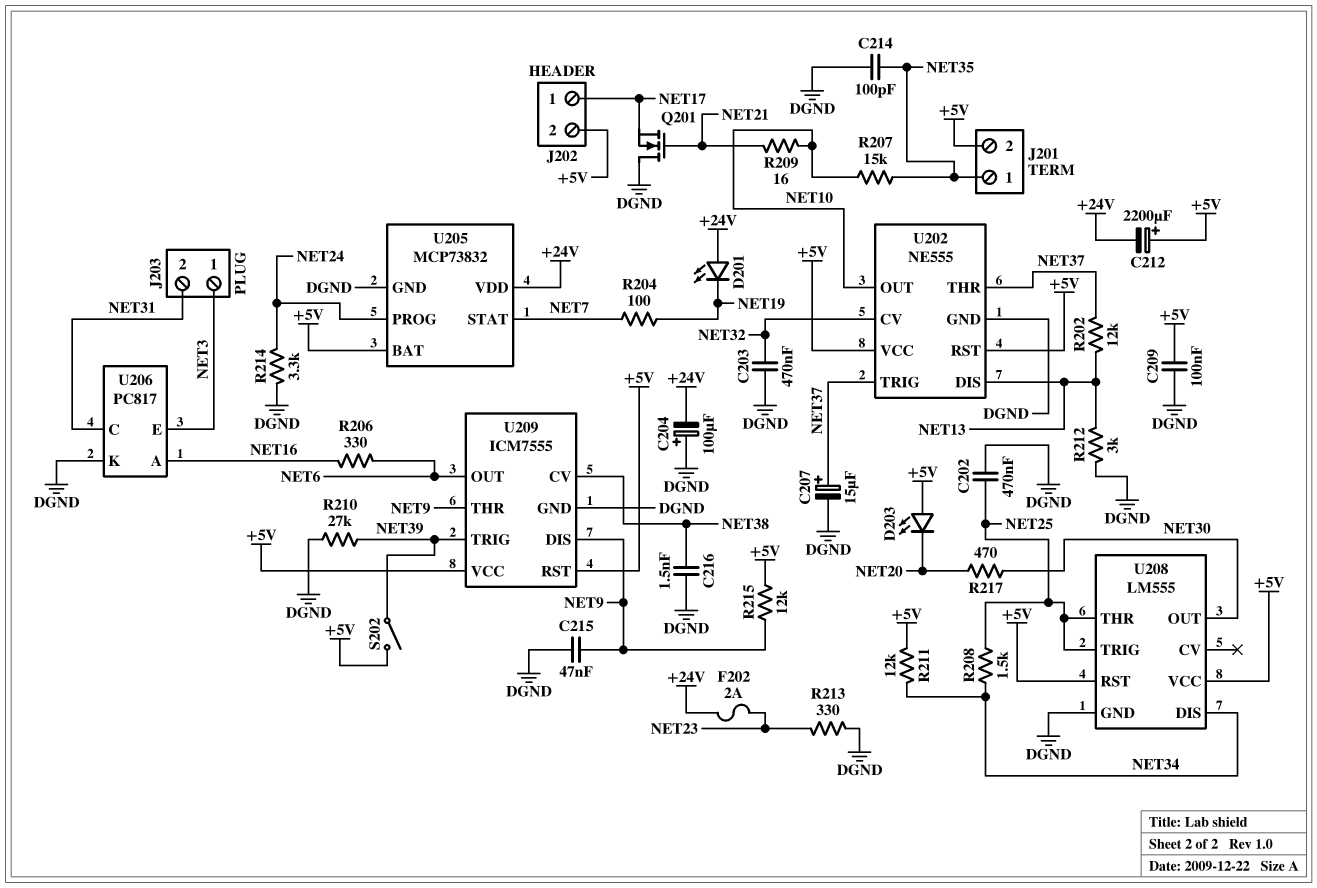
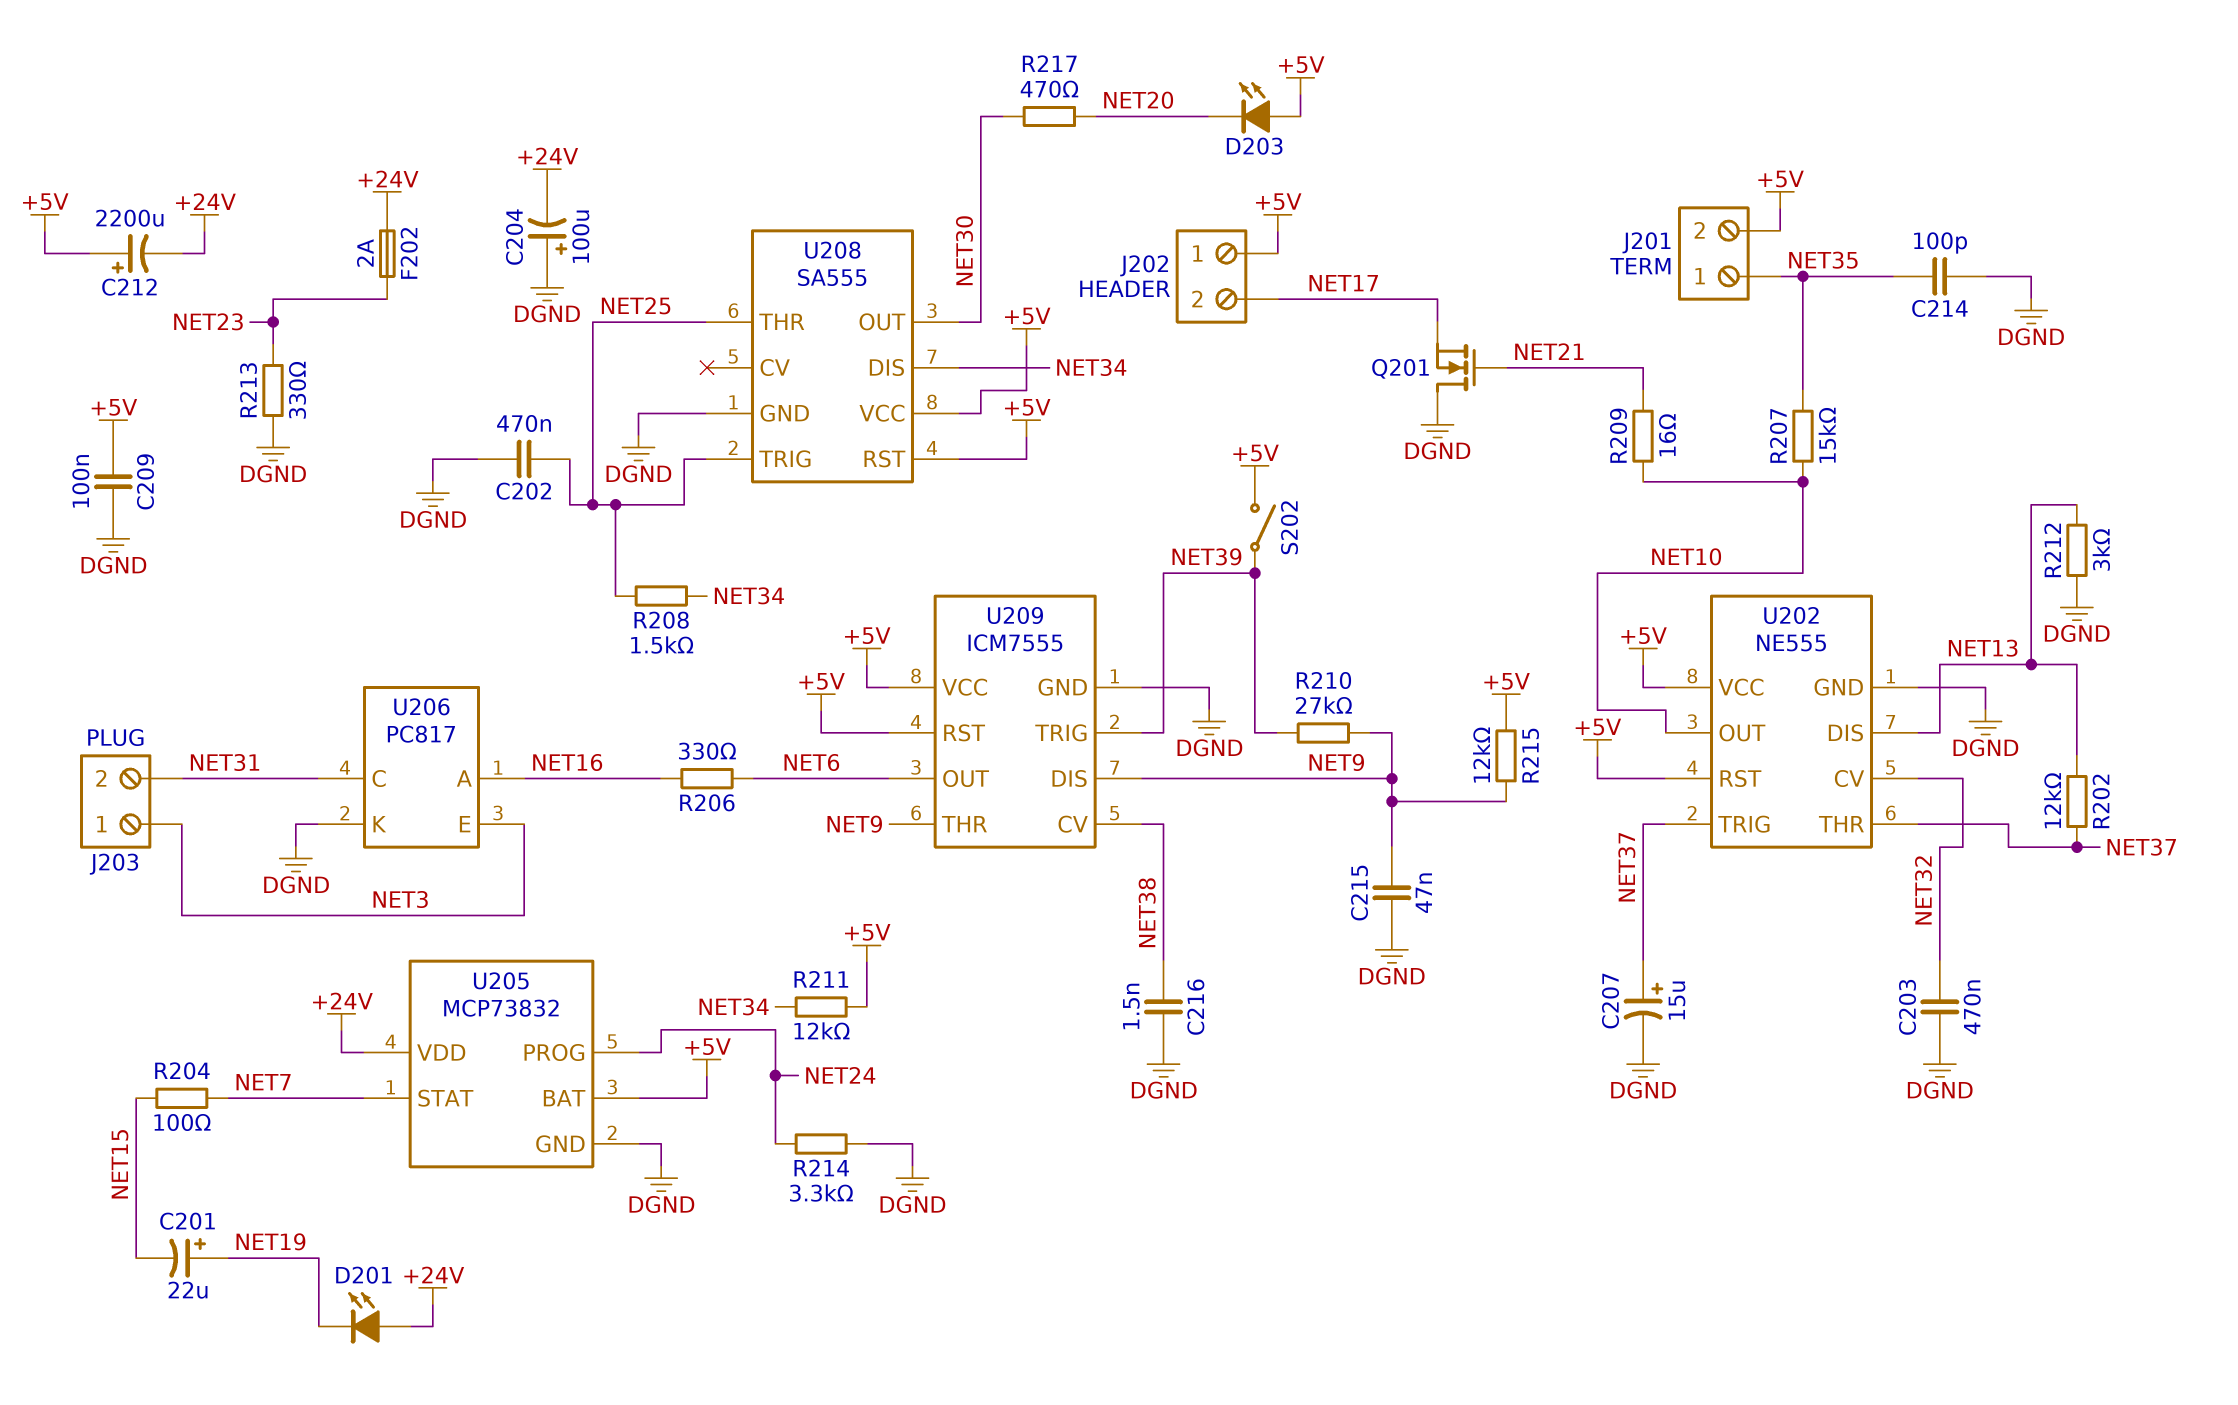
C201: none -> 22uF (plus NET19, minus NET15)
J202 pin 1: NET17 -> +5V
J202 pin 2: +5V -> NET17
R204: 100 (NET7, NET19) -> 100 (NET7, NET15)
R210: 27k (DGND, NET39) -> 27k (NET9, NET39)
U208: LM555 -> SA555

